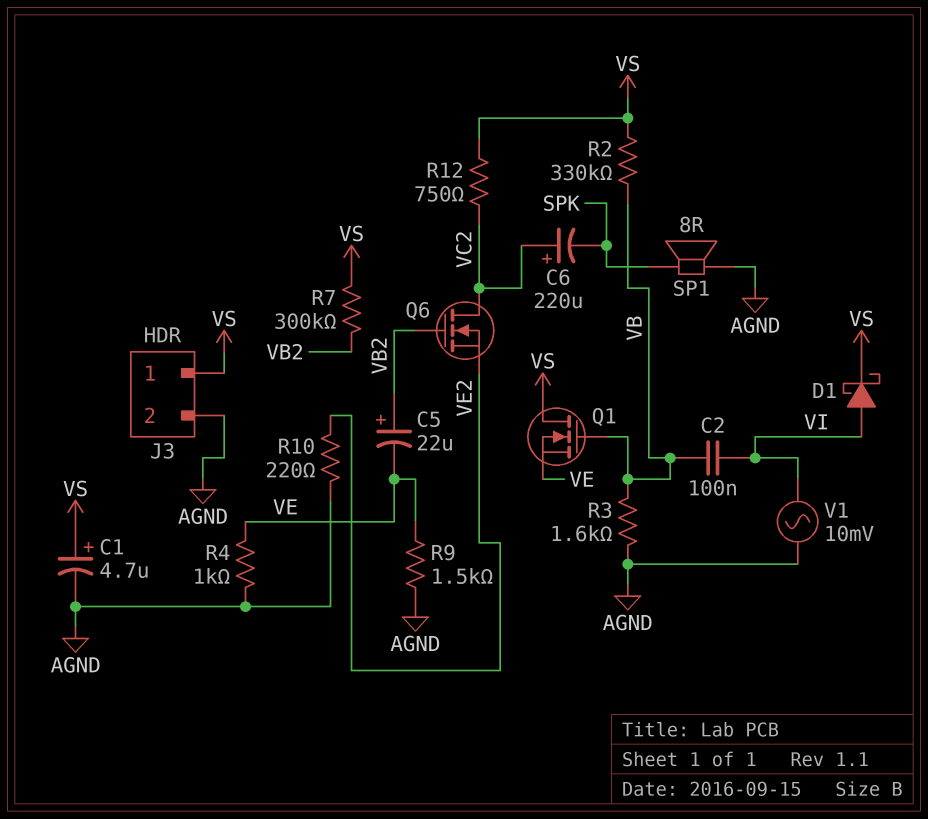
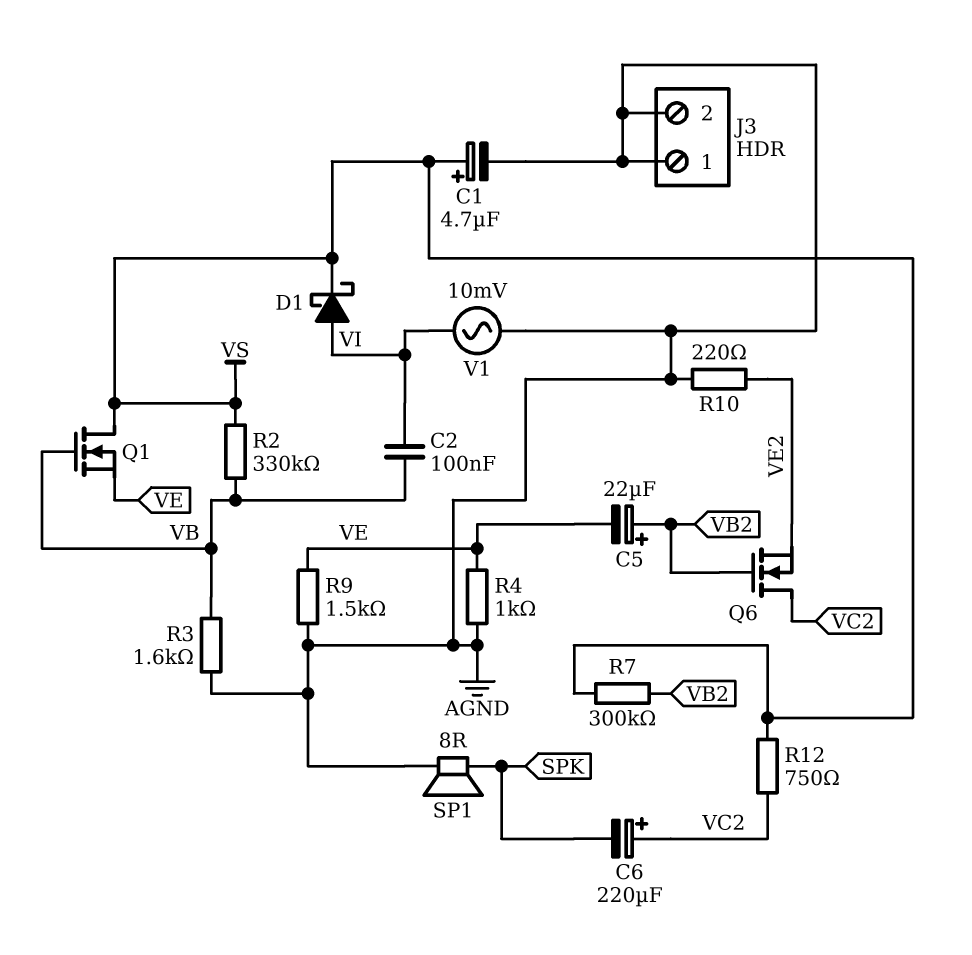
J3 pin 1: VS -> AGND

